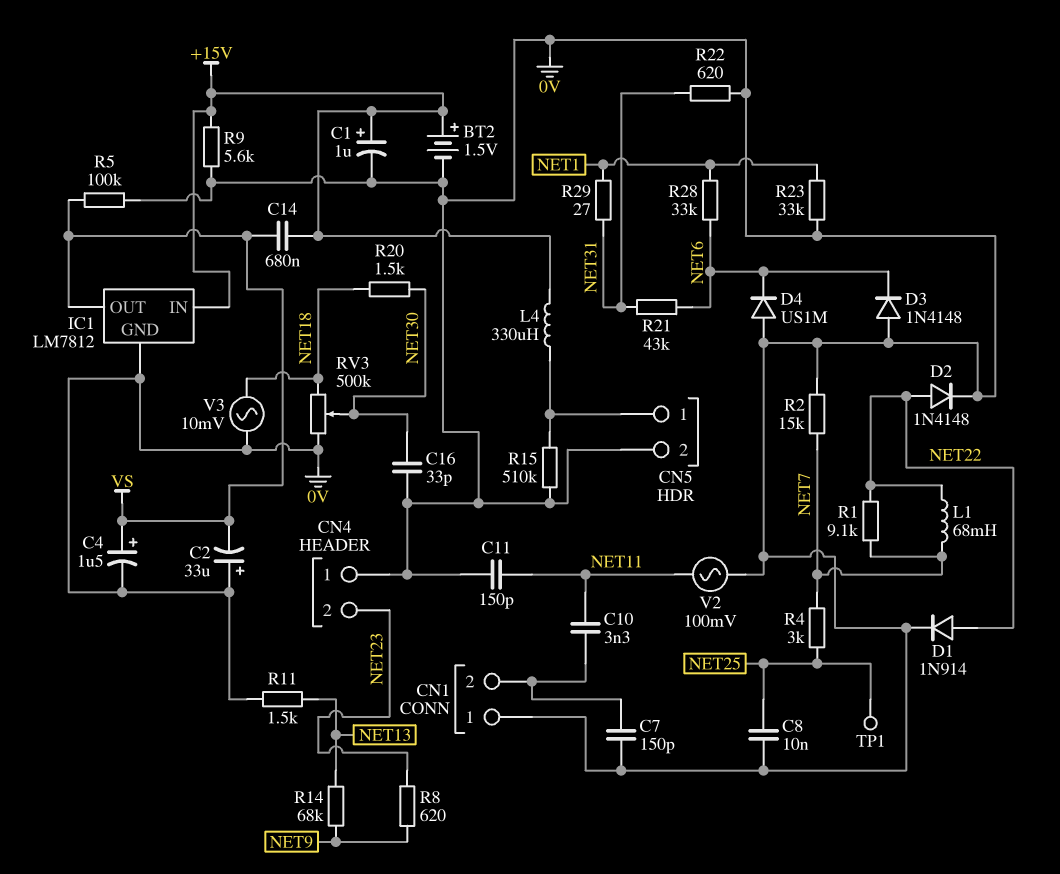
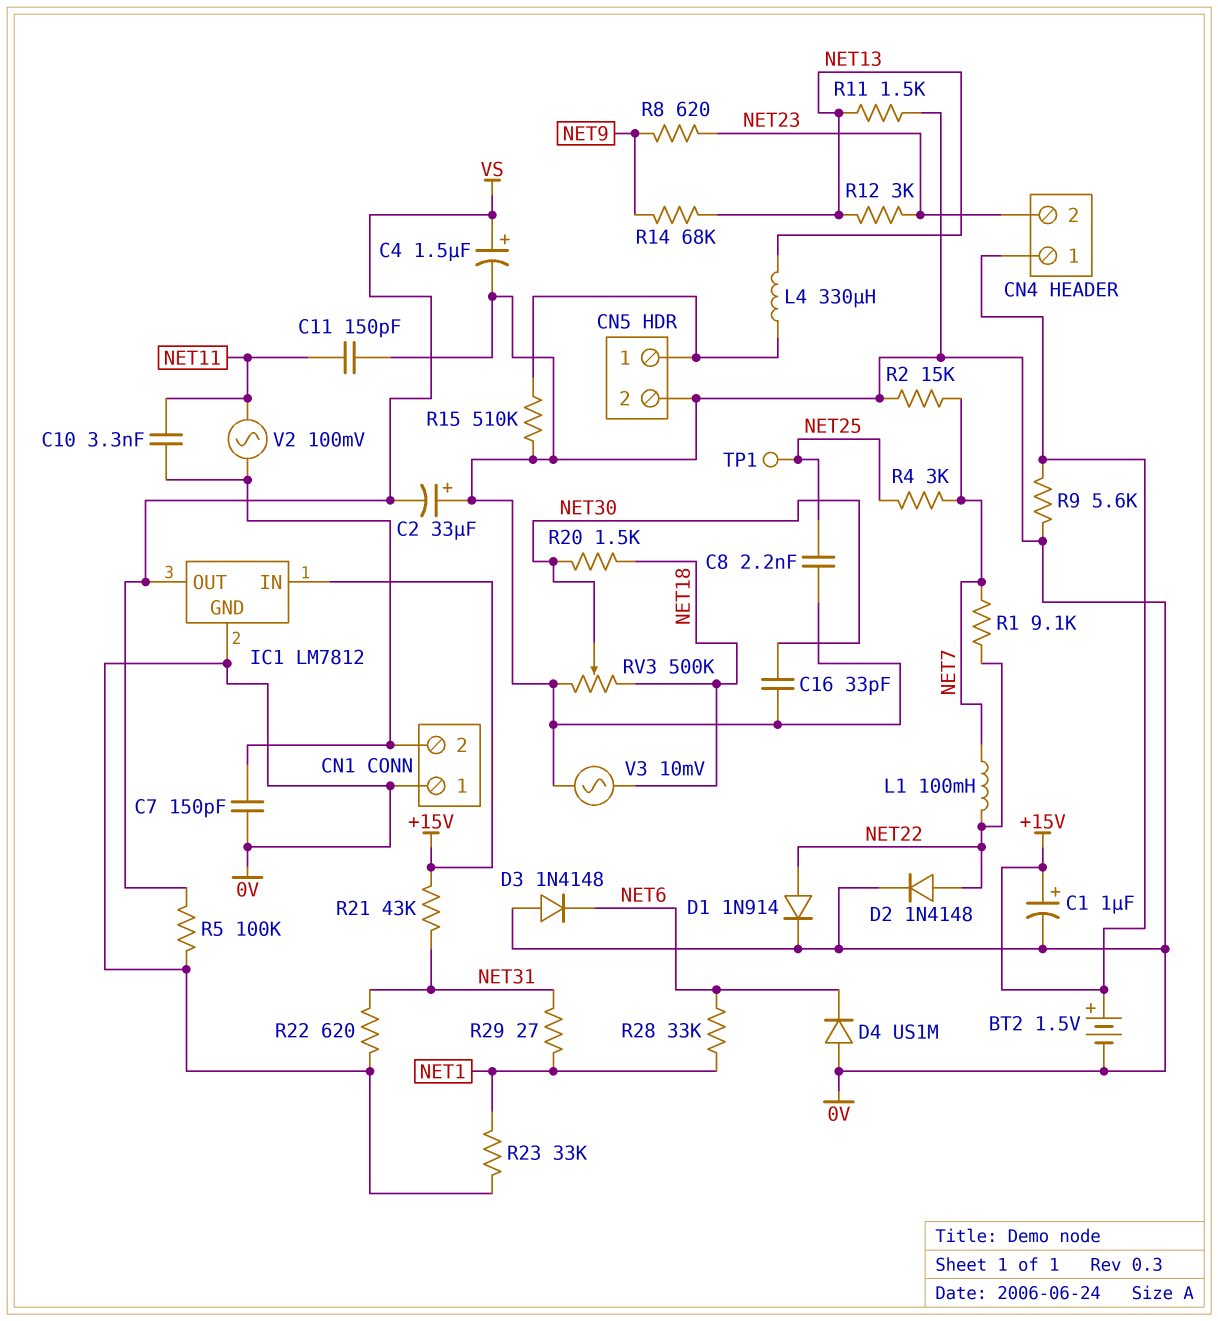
C8: 10nF (0V, NET25) -> 2.2nF (0V, NET25)
C14: 680nF (+15V, VS) -> none
CN4 pin 1: 0V -> +15V
L1: 68mH (NET7, NET22) -> 100mH (NET7, NET22)
L4: 330uH (+15V, CN5/1) -> 330uH (CN5/1, NET13)
R12: none -> 3k (NET13, NET23)
R21: 43k (NET6, NET31) -> 43k (+15V, NET31)
V2: AC 100mV (0V, NET11) -> AC 100mV (CN1/2, NET11)

